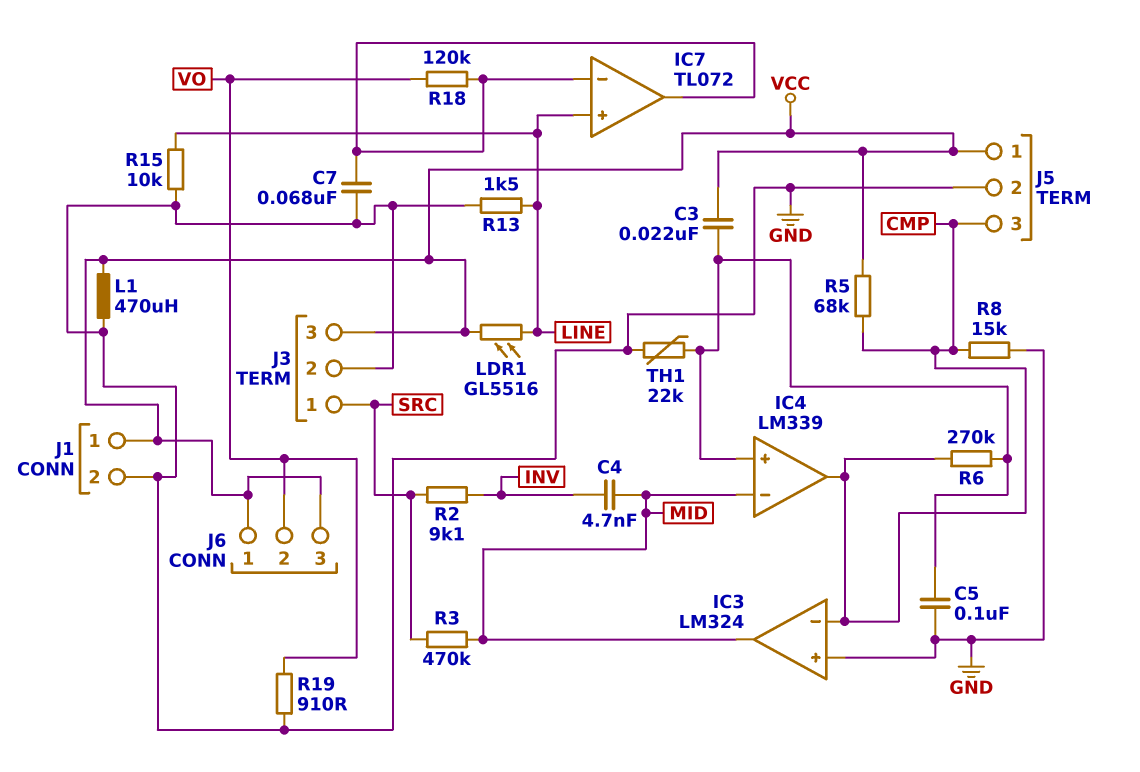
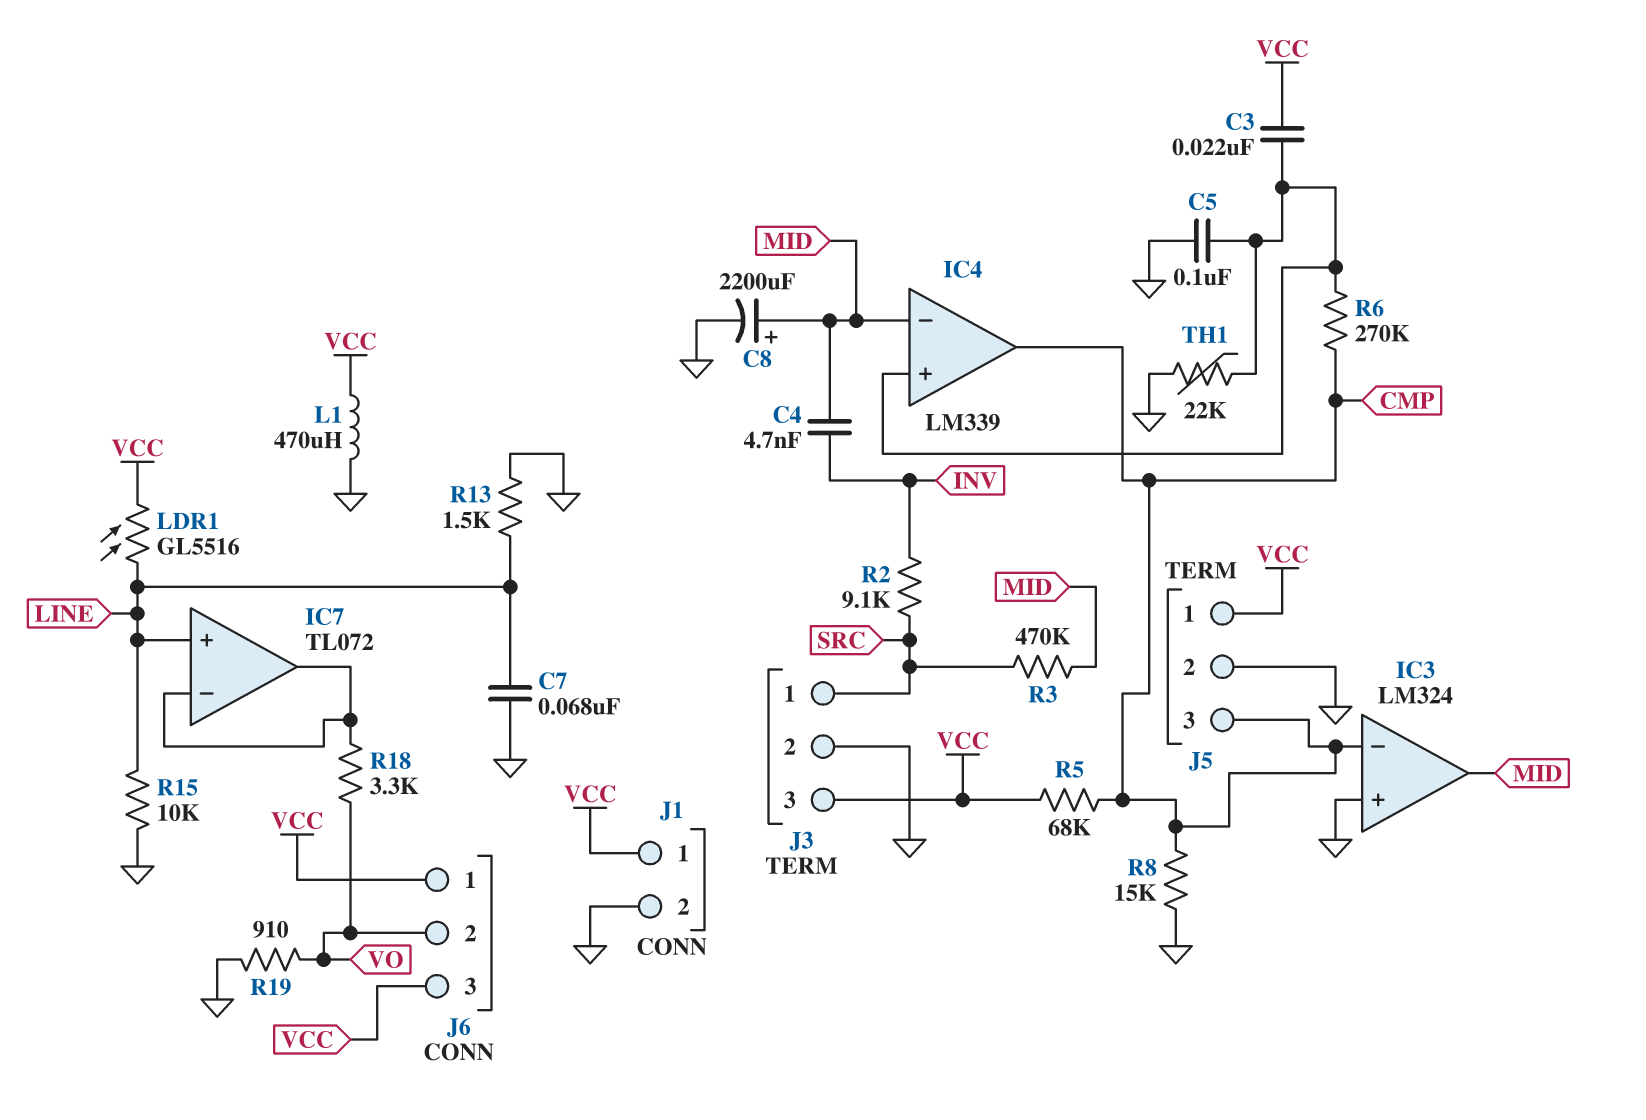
C7: 68nF (GND, IC7/in-) -> 68nF (GND, LINE)
C8: none -> 2200uF (plus MID, minus GND)
R18: 120k (IC7/in-, VO) -> 3.3k (IC7/in-, VO)

